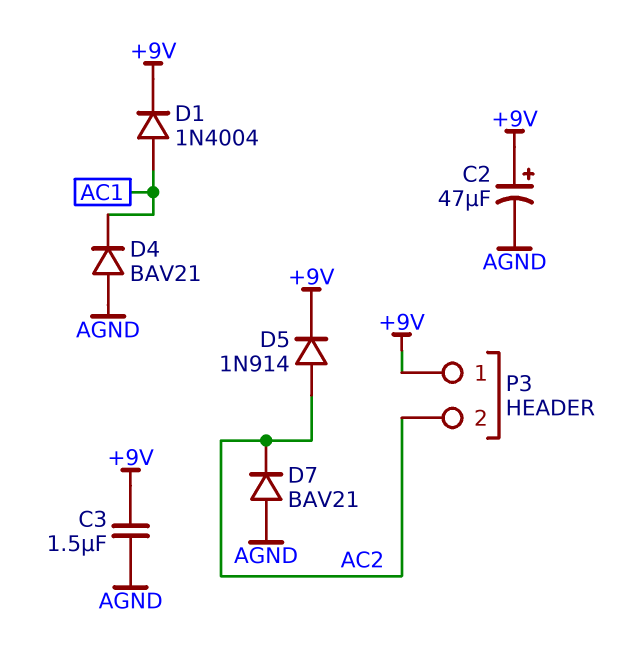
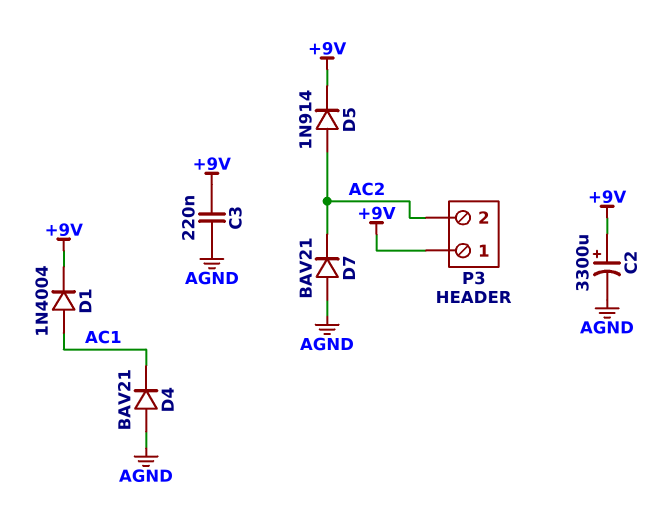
C2: 47uF (plus +9V, minus AGND) -> 3300uF (plus +9V, minus AGND)
C3: 1.5uF (+9V, AGND) -> 220nF (+9V, AGND)

